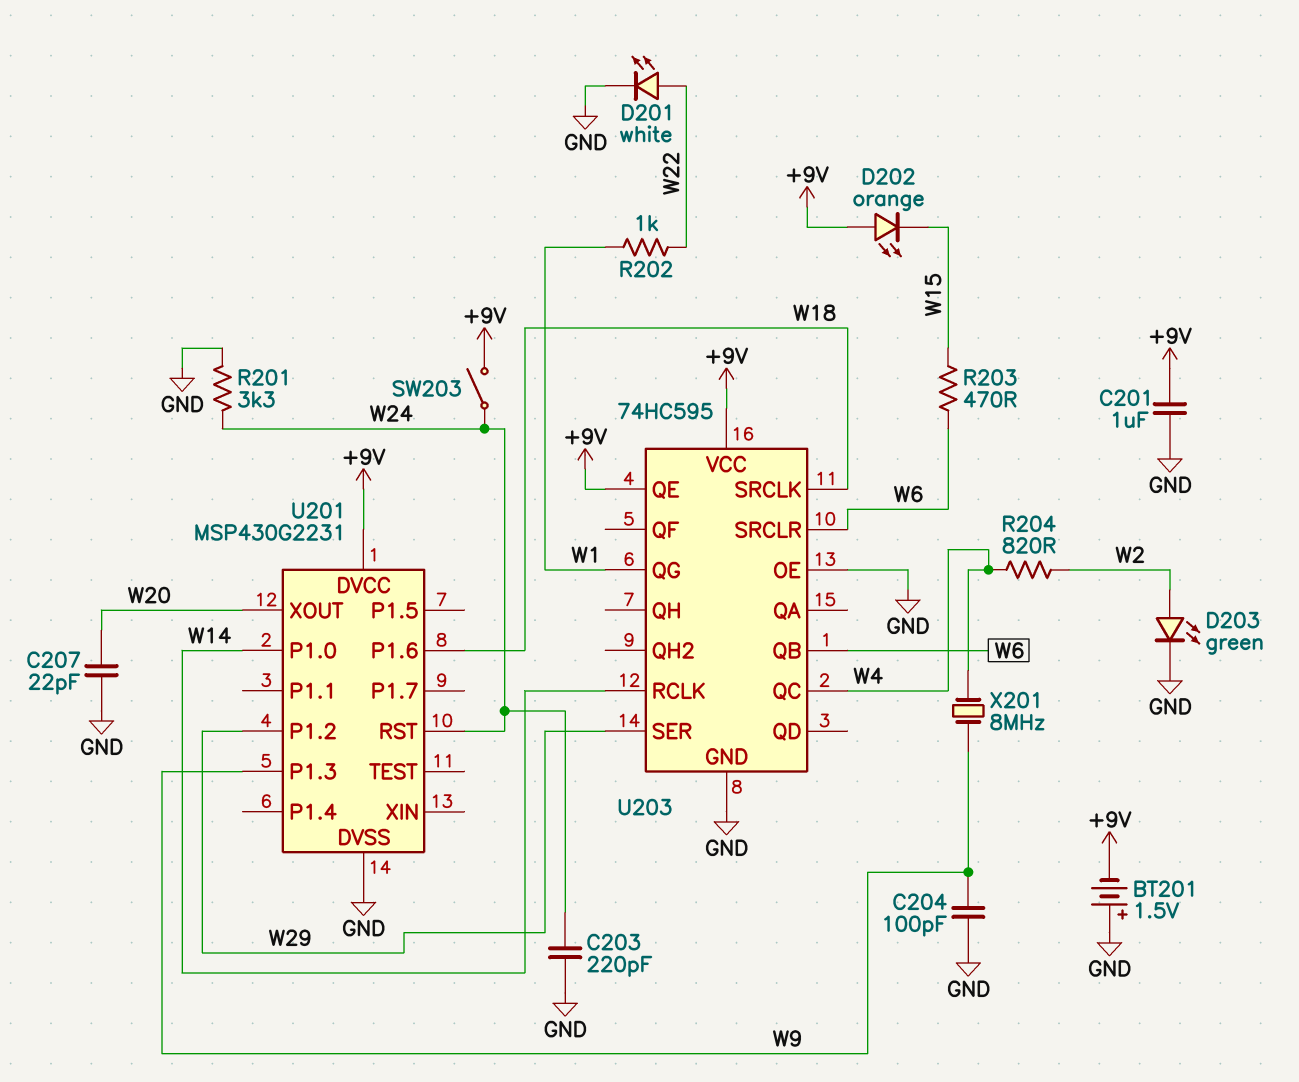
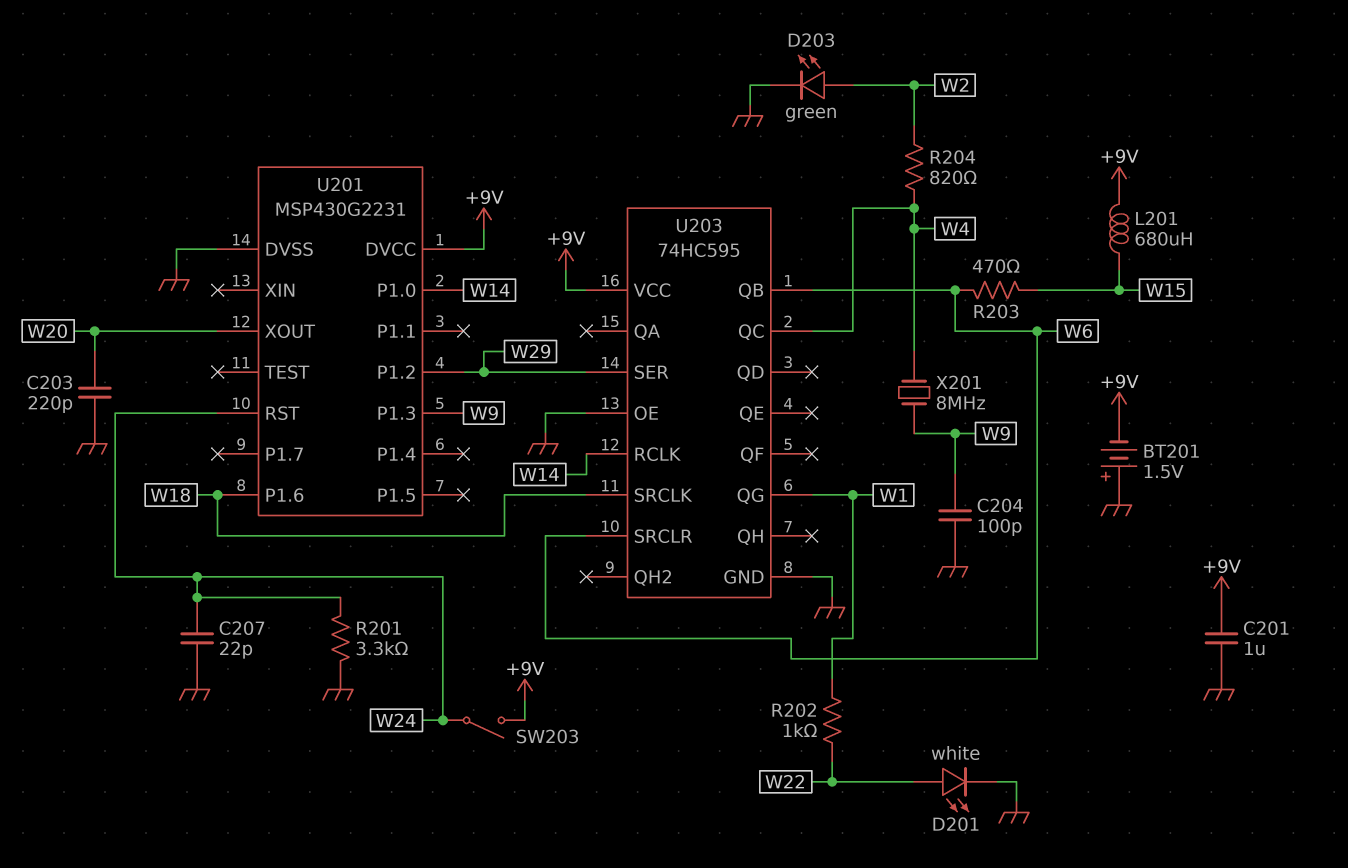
C203: 220pF (GND, W24) -> 220pF (GND, W20)
C207: 22pF (GND, W20) -> 22pF (GND, W24)
D202: LED orange (A +9V, K W15) -> none
L201: none -> 680uH (+9V, W15)
U203 pin QE: +9V -> none

